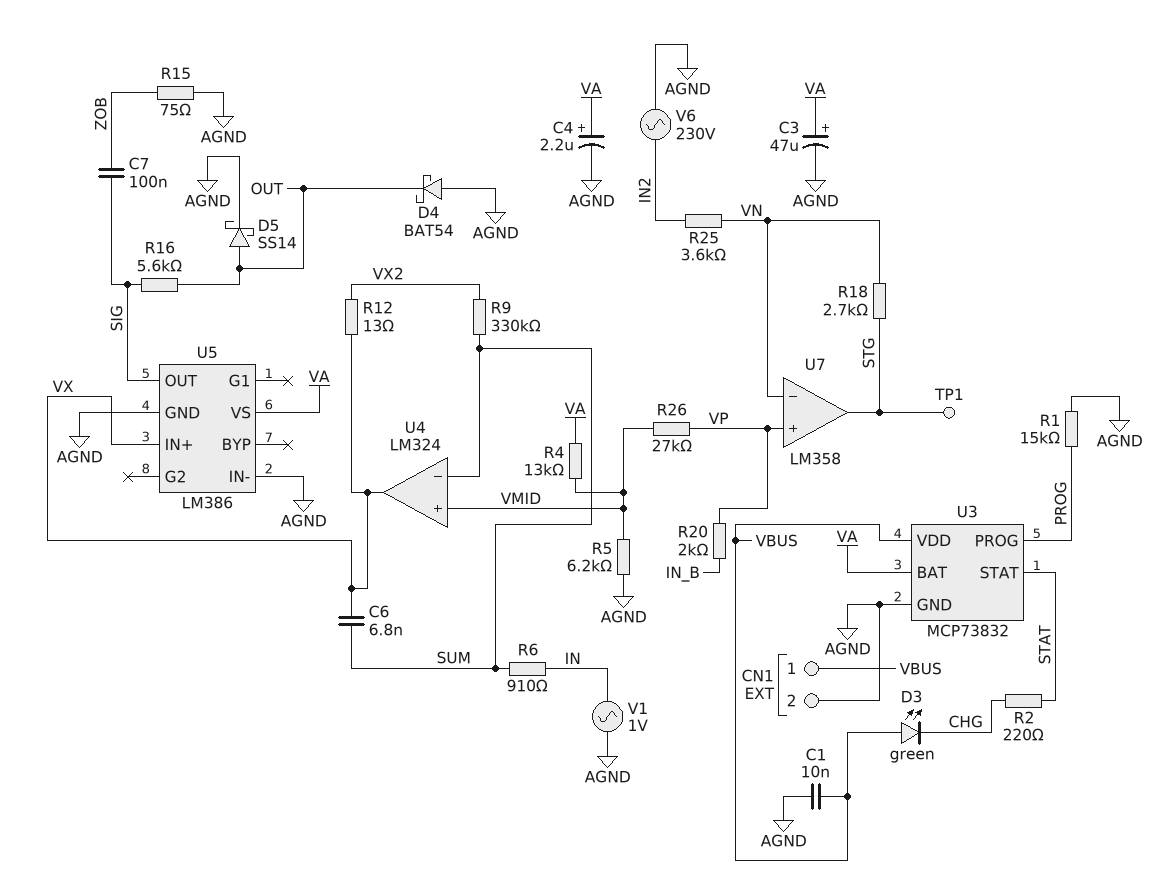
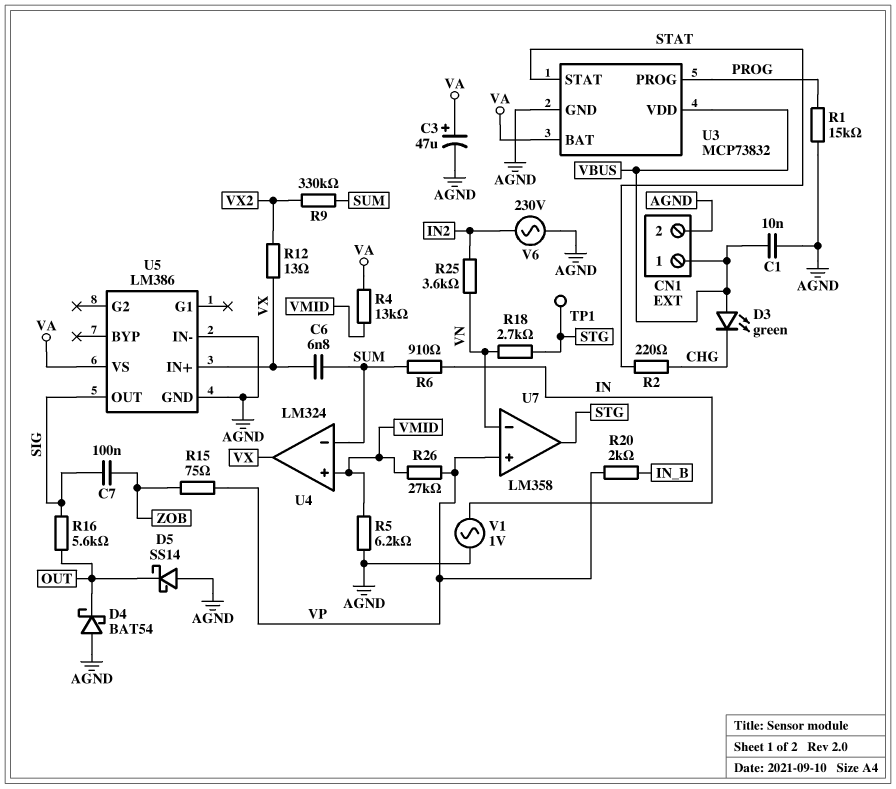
C4: 2.2uF (plus VA, minus AGND) -> none
D5: schottky SS14 (A OUT, K AGND) -> schottky SS14 (A AGND, K OUT)
R15: 75 (AGND, ZOB) -> 75 (VP, ZOB)

